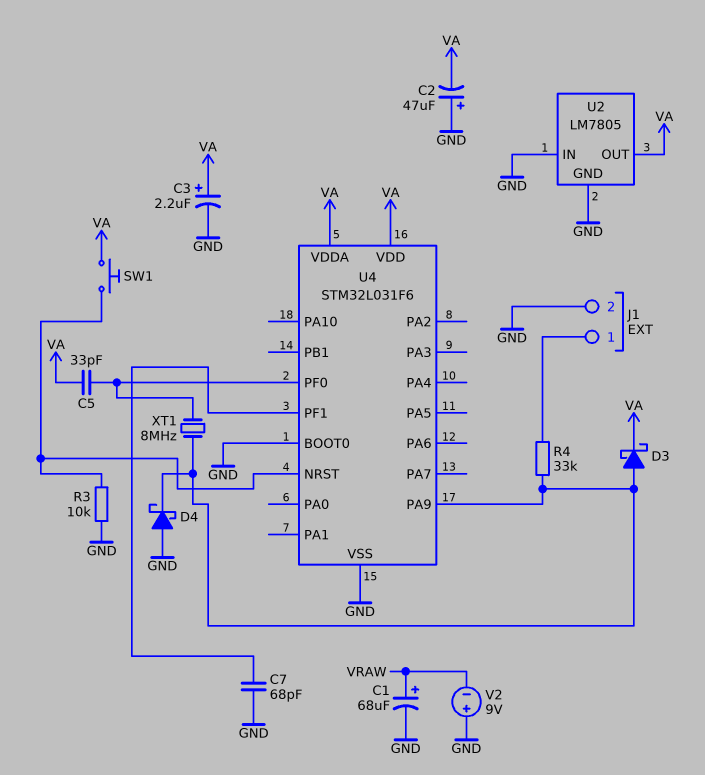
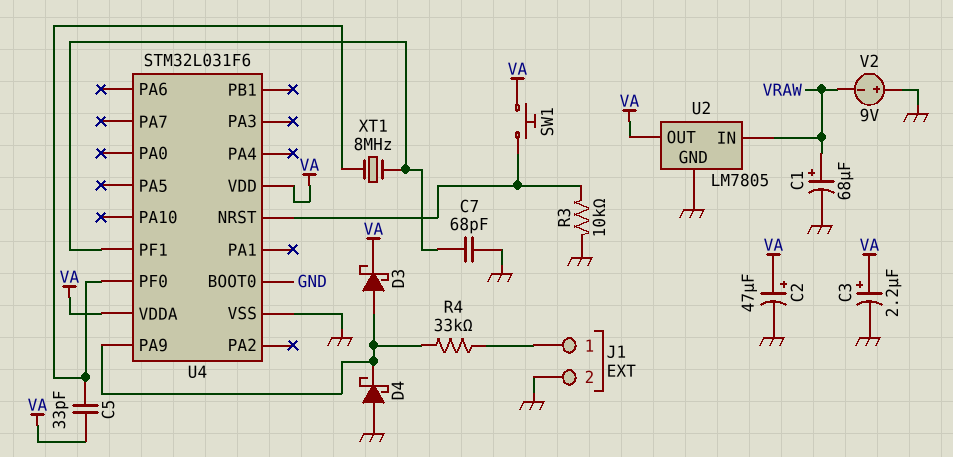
C2: 47uF (plus GND, minus VA) -> 47uF (plus VA, minus GND)
U2 pin IN: GND -> VRAW
XT1: 8MHz (U4/PA9, U4/PF0) -> 8MHz (U4/PF0, U4/PF1)

